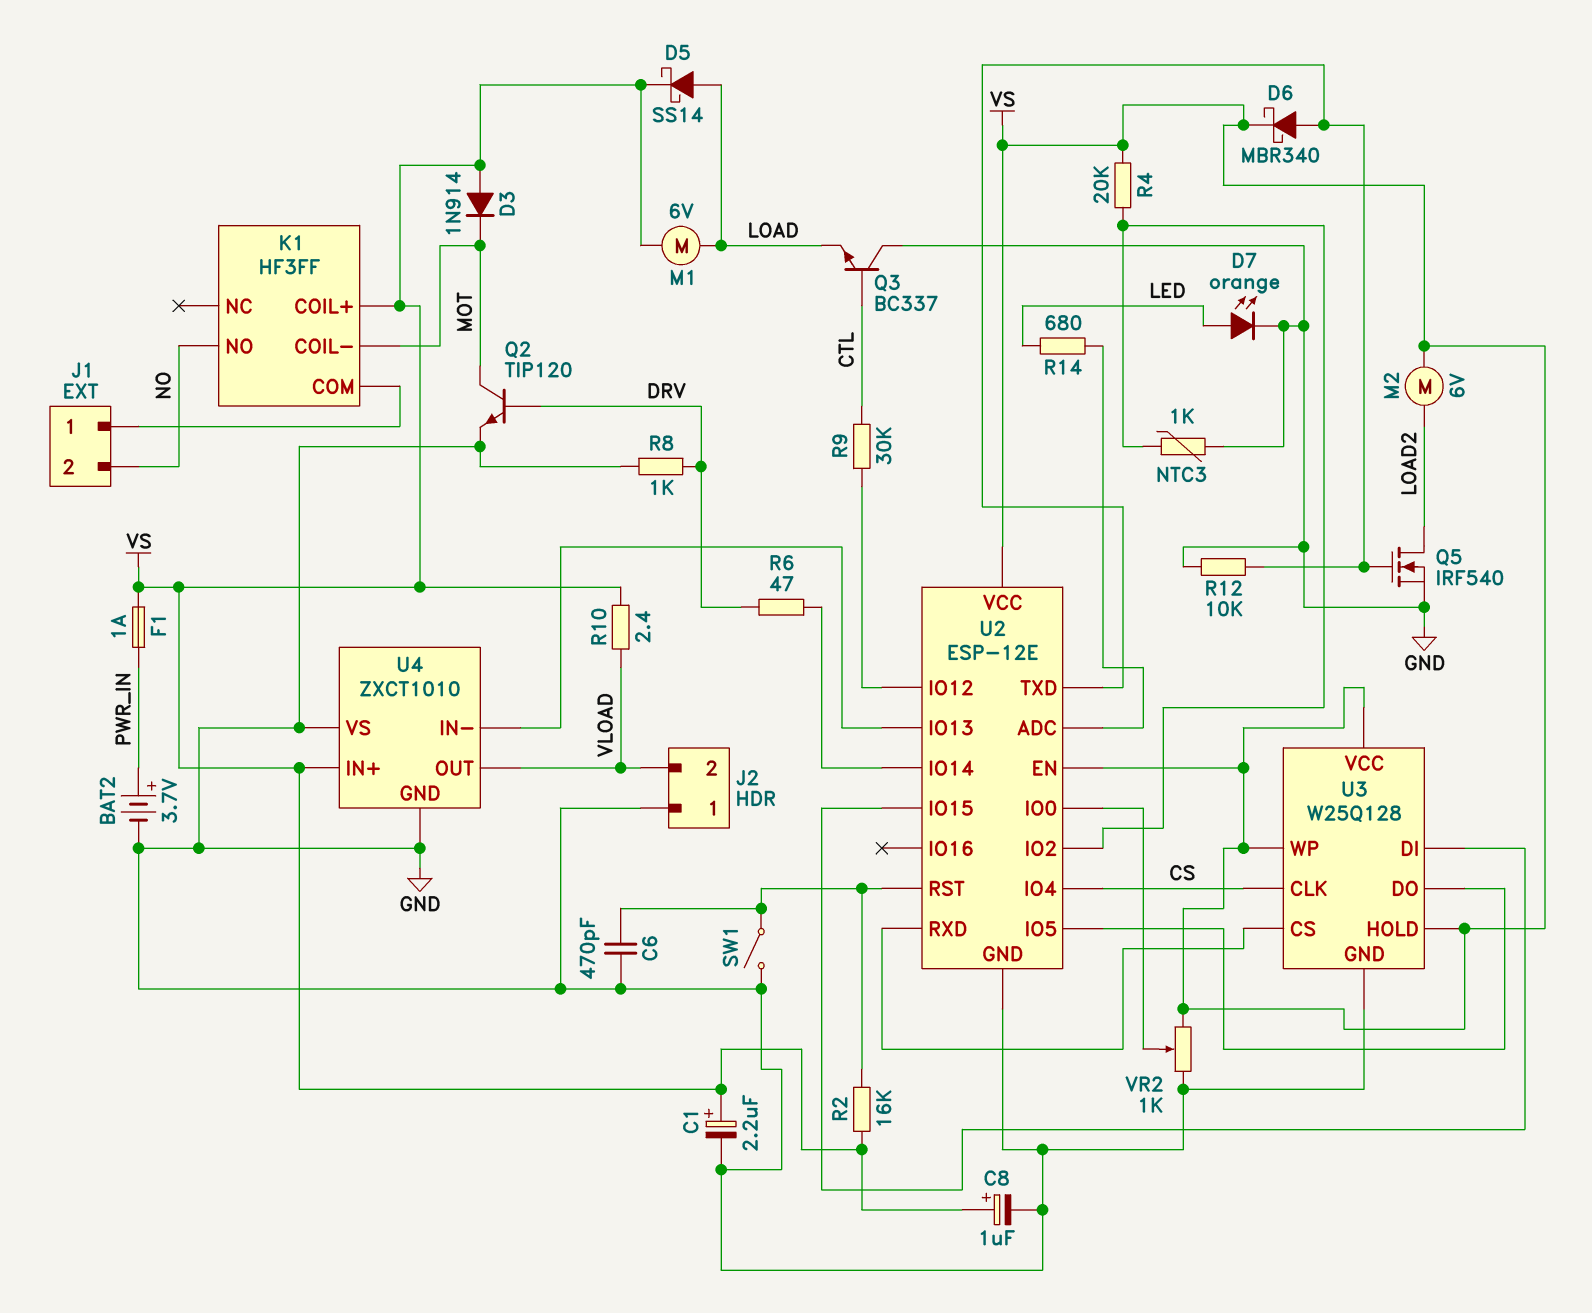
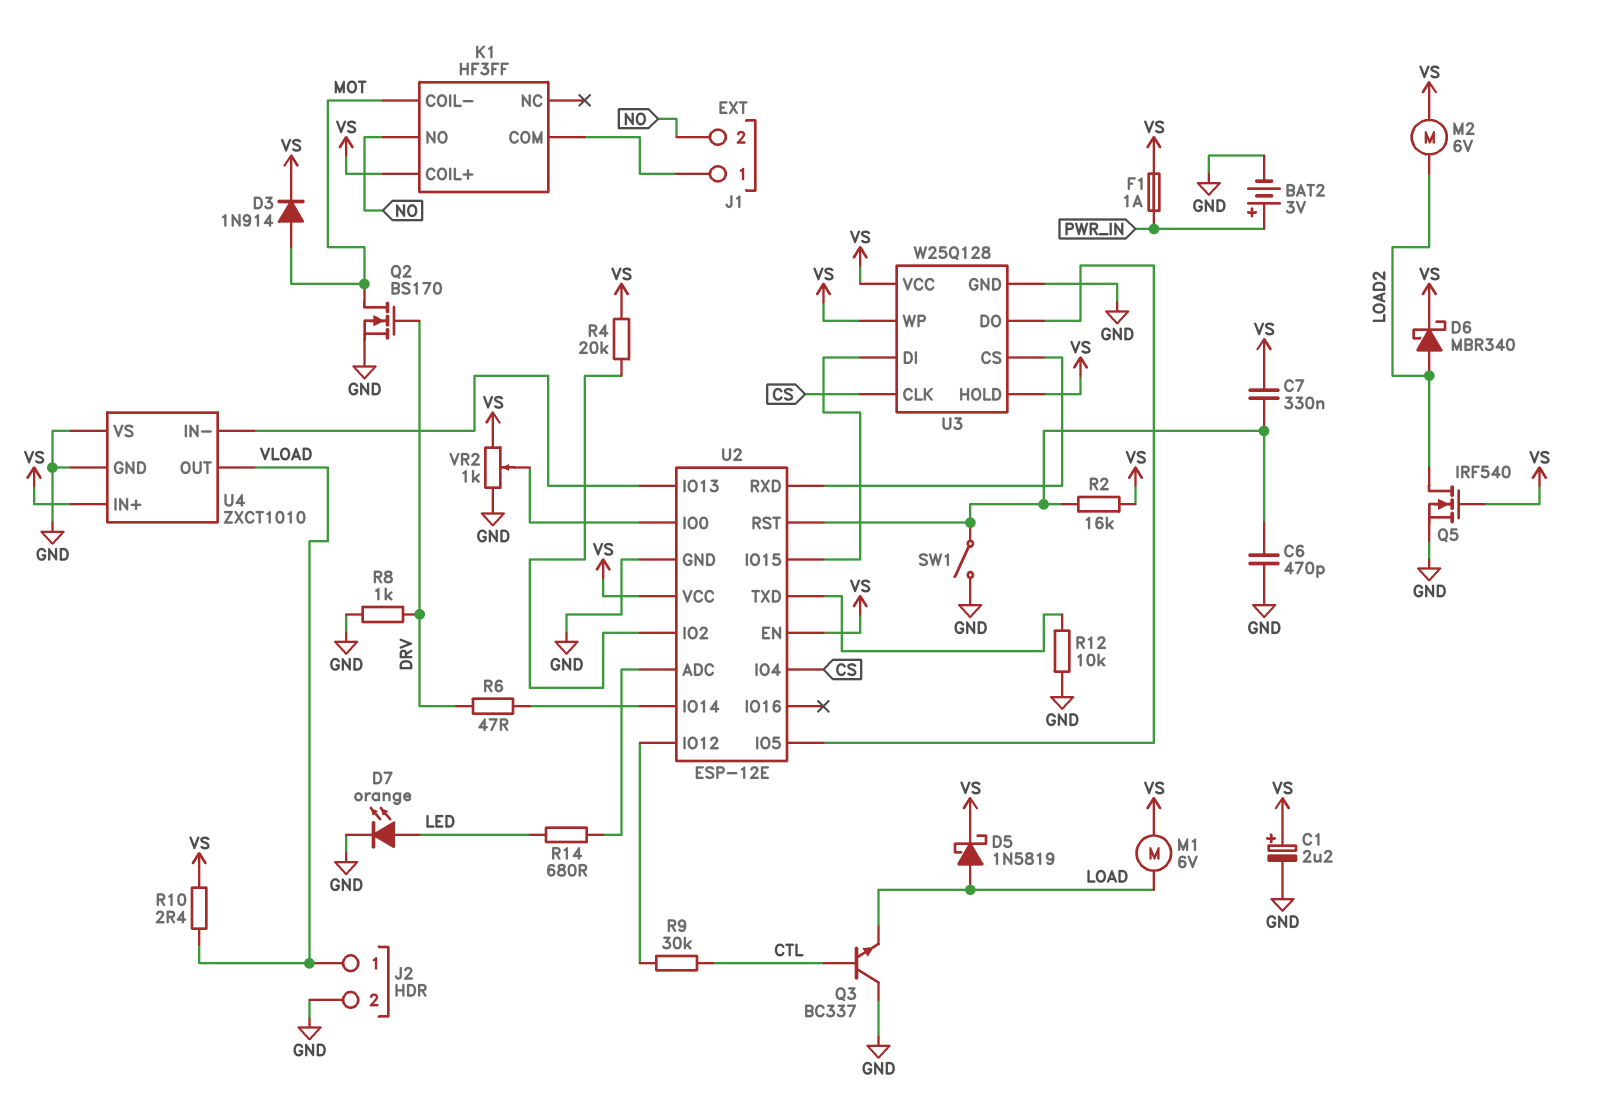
BAT2: 3.7V (plus PWR_IN, minus GND) -> 3V (plus PWR_IN, minus GND)
C7: none -> 330nF (U2/RST, VS)
C8: 1uF (plus VS, minus GND) -> none
D3: diode 1N914 (A VS, K MOT) -> diode 1N914 (A MOT, K VS)
D5: schottky SS14 (A LOAD, K VS) -> schottky 1N5819 (A LOAD, K VS)
D6: schottky MBR340 (A U2/TXD, K VS) -> schottky MBR340 (A LOAD2, K VS)
J2 pin 1: GND -> VLOAD
J2 pin 2: VLOAD -> GND
NTC3: 1k (GND, U2/IO2) -> none
Q2: NPN TIP120 (B DRV, C MOT, E GND) -> NMOS BS170 (G DRV, D MOT, S GND)
Q5: NMOS IRF540 (G U2/TXD, D LOAD2, S GND) -> NMOS IRF540 (G VS, D LOAD2, S GND)

